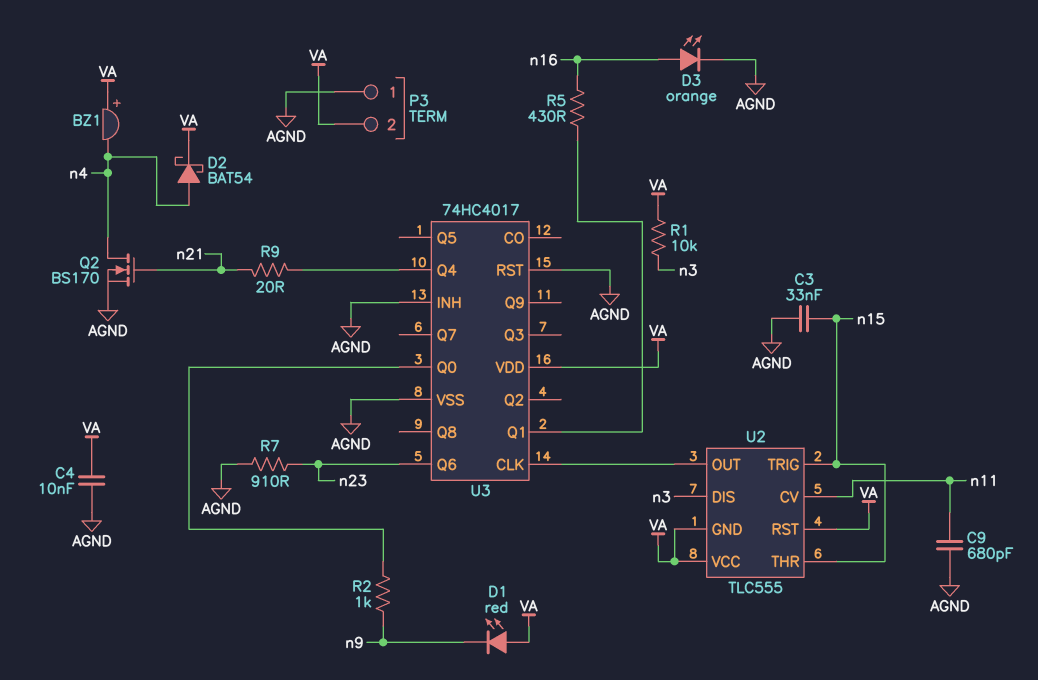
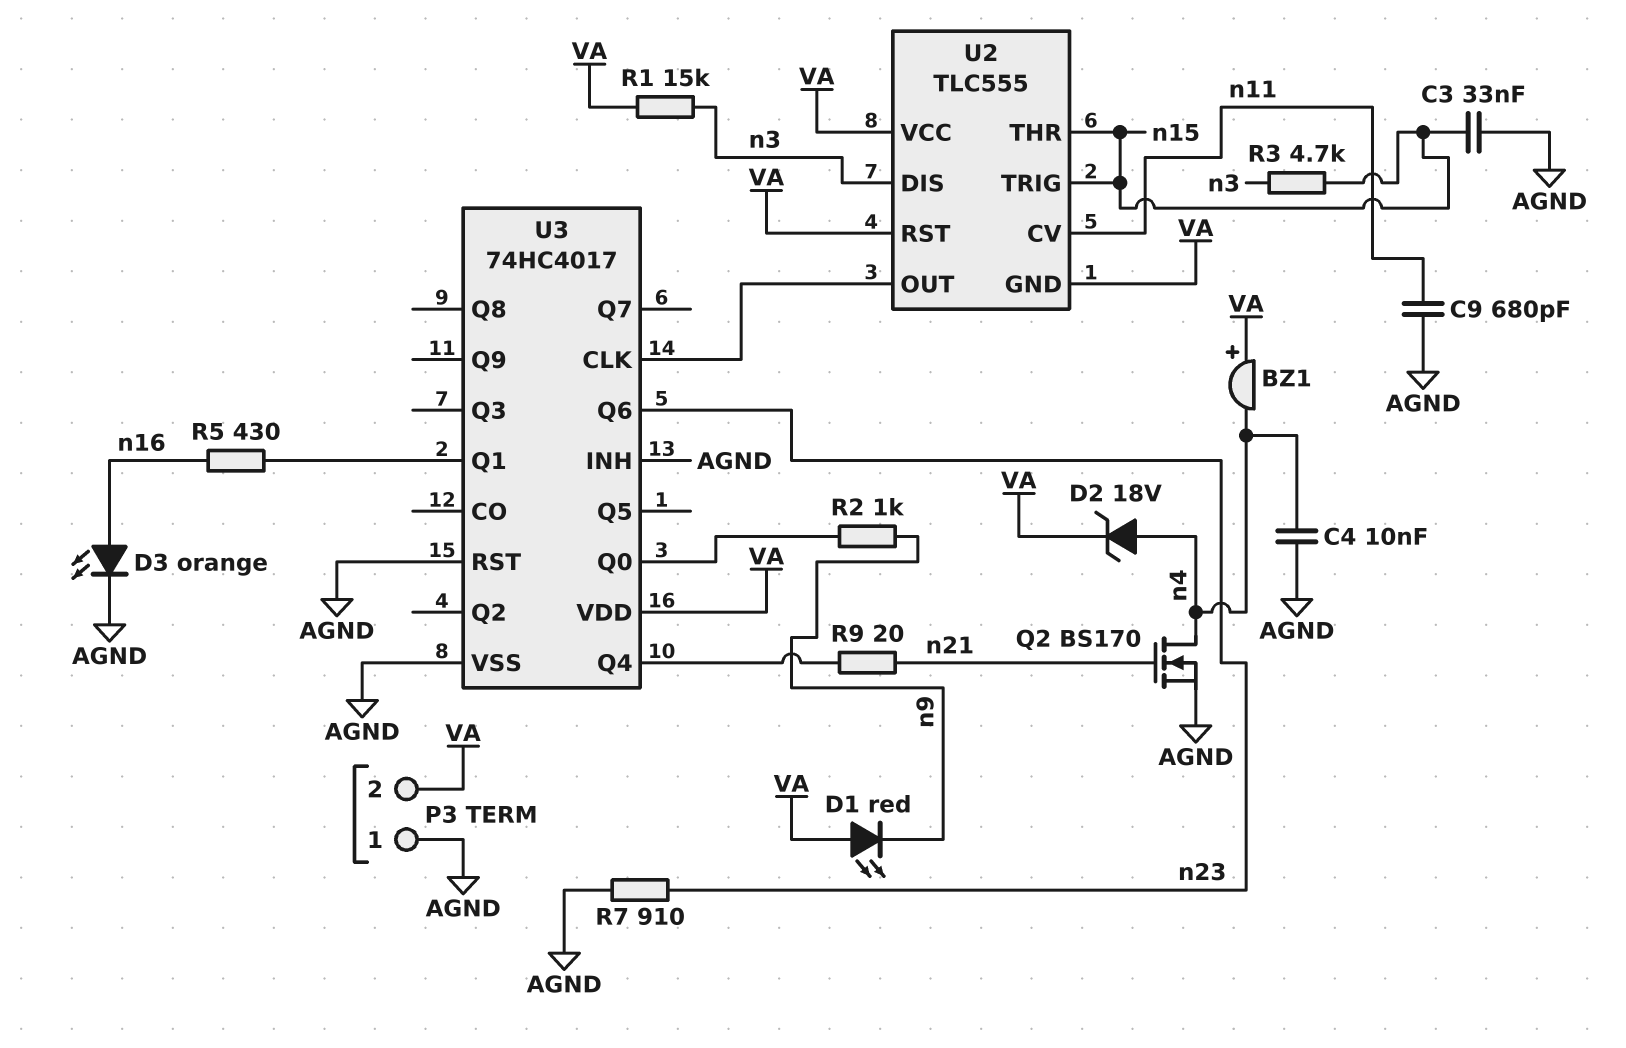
C4: 10nF (AGND, VA) -> 10nF (AGND, n4)
D2: schottky BAT54 (A n4, K VA) -> zener 18V (A n4, K VA)
R1: 10k (VA, n3) -> 15k (VA, n3)
R3: none -> 4.7k (n3, n15)

